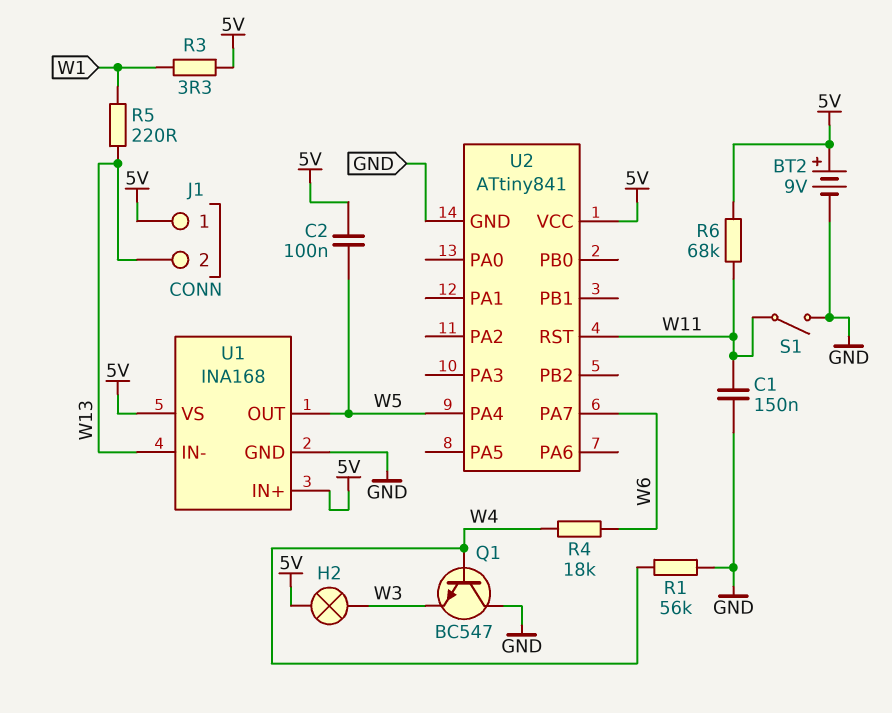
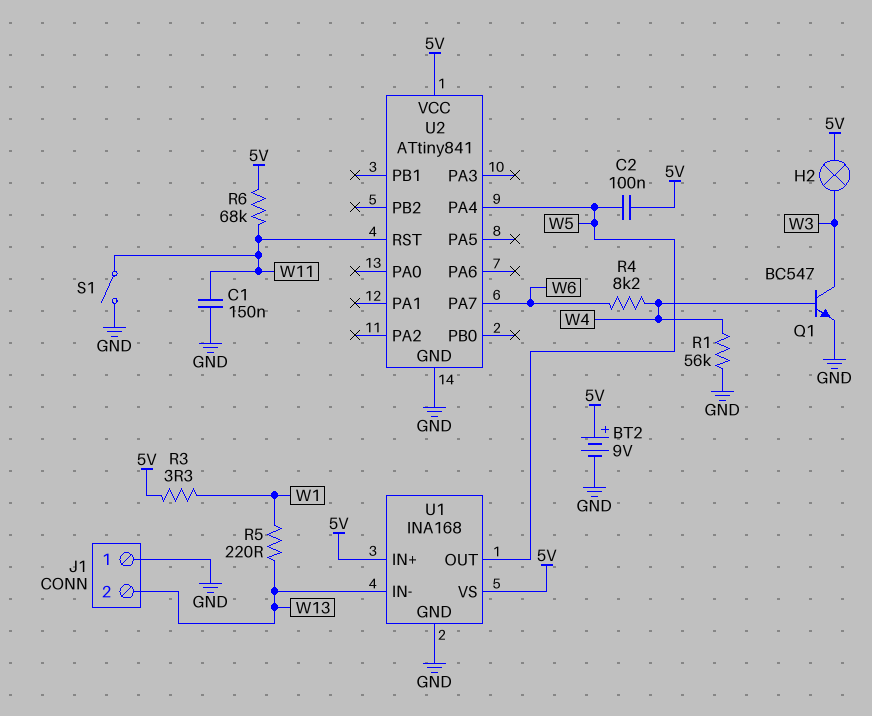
J1 pin 1: 5V -> GND
Q1: NPN BC547 (B W4, C GND, E W3) -> NPN BC547 (B W4, C W3, E GND)
R4: 18k (W4, W6) -> 8.2k (W4, W6)

